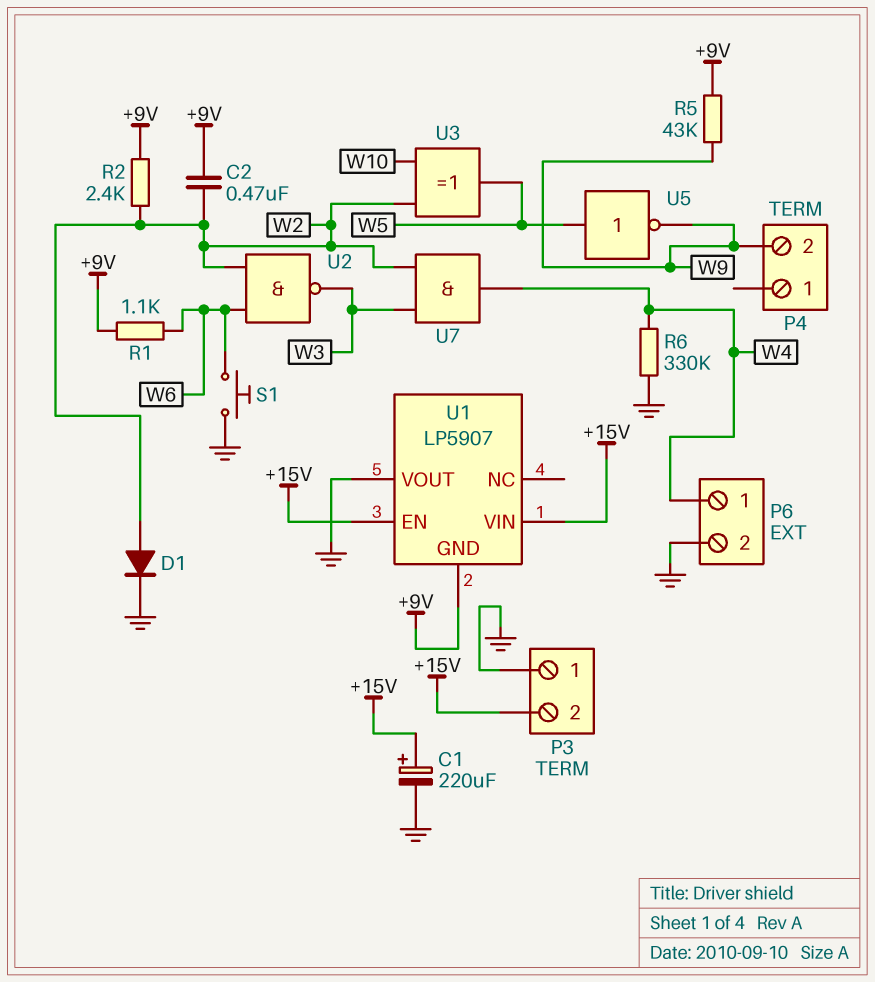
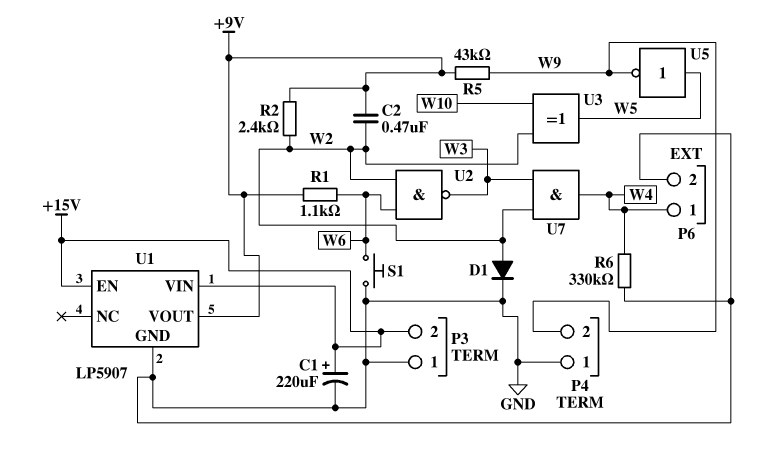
P4 pin 1: none -> GND
U1 pin GND: +9V -> GND
U1 pin VOUT: GND -> +9V

